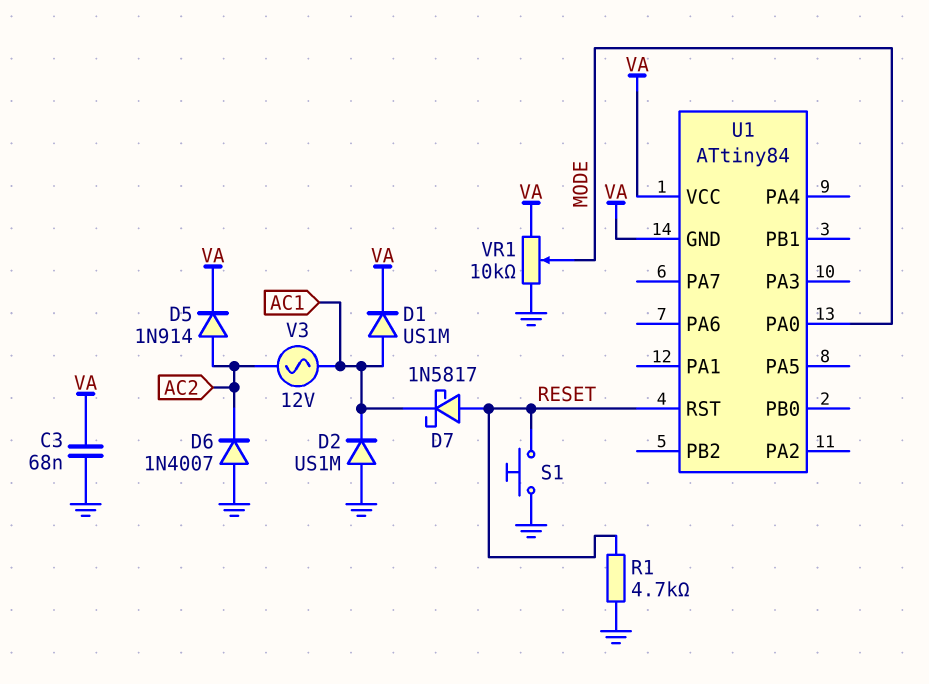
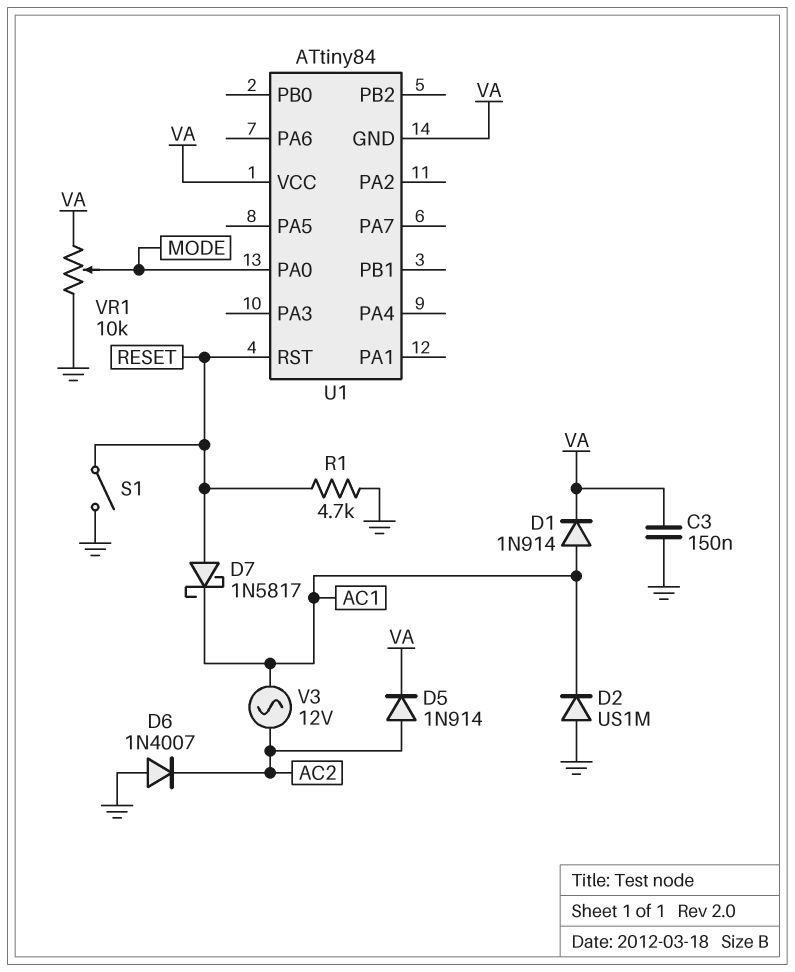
C3: 68nF (GND, VA) -> 150nF (GND, VA)
D1: diode US1M (A AC1, K VA) -> diode 1N914 (A AC1, K VA)
S1: button (GND, RESET) -> switch (GND, RESET)

